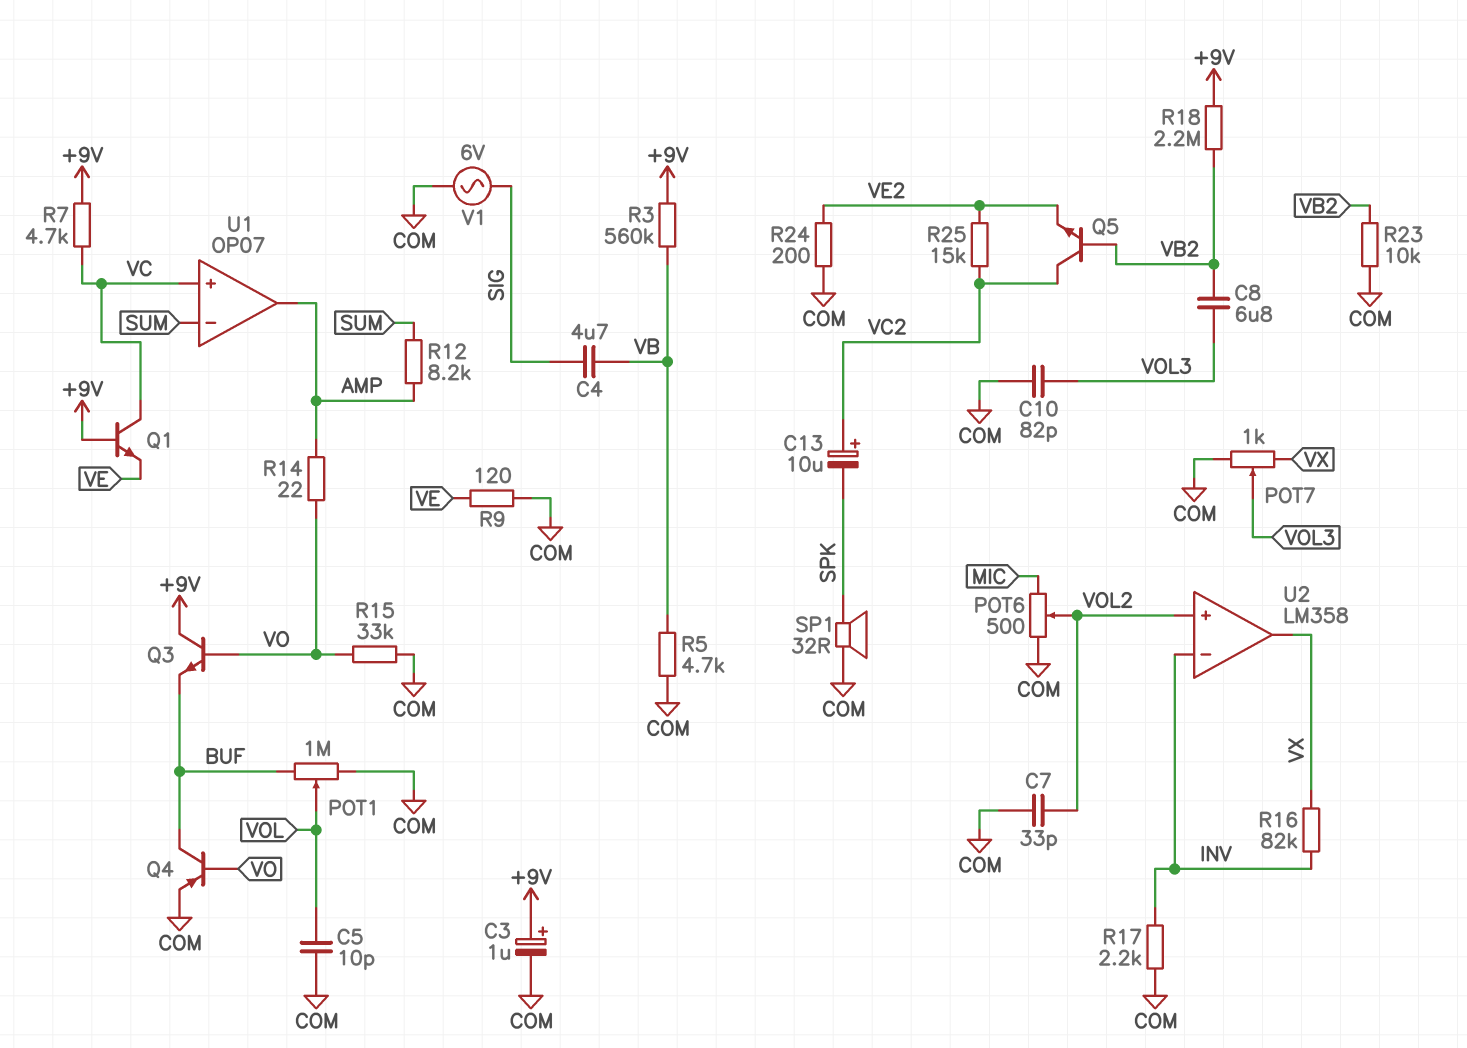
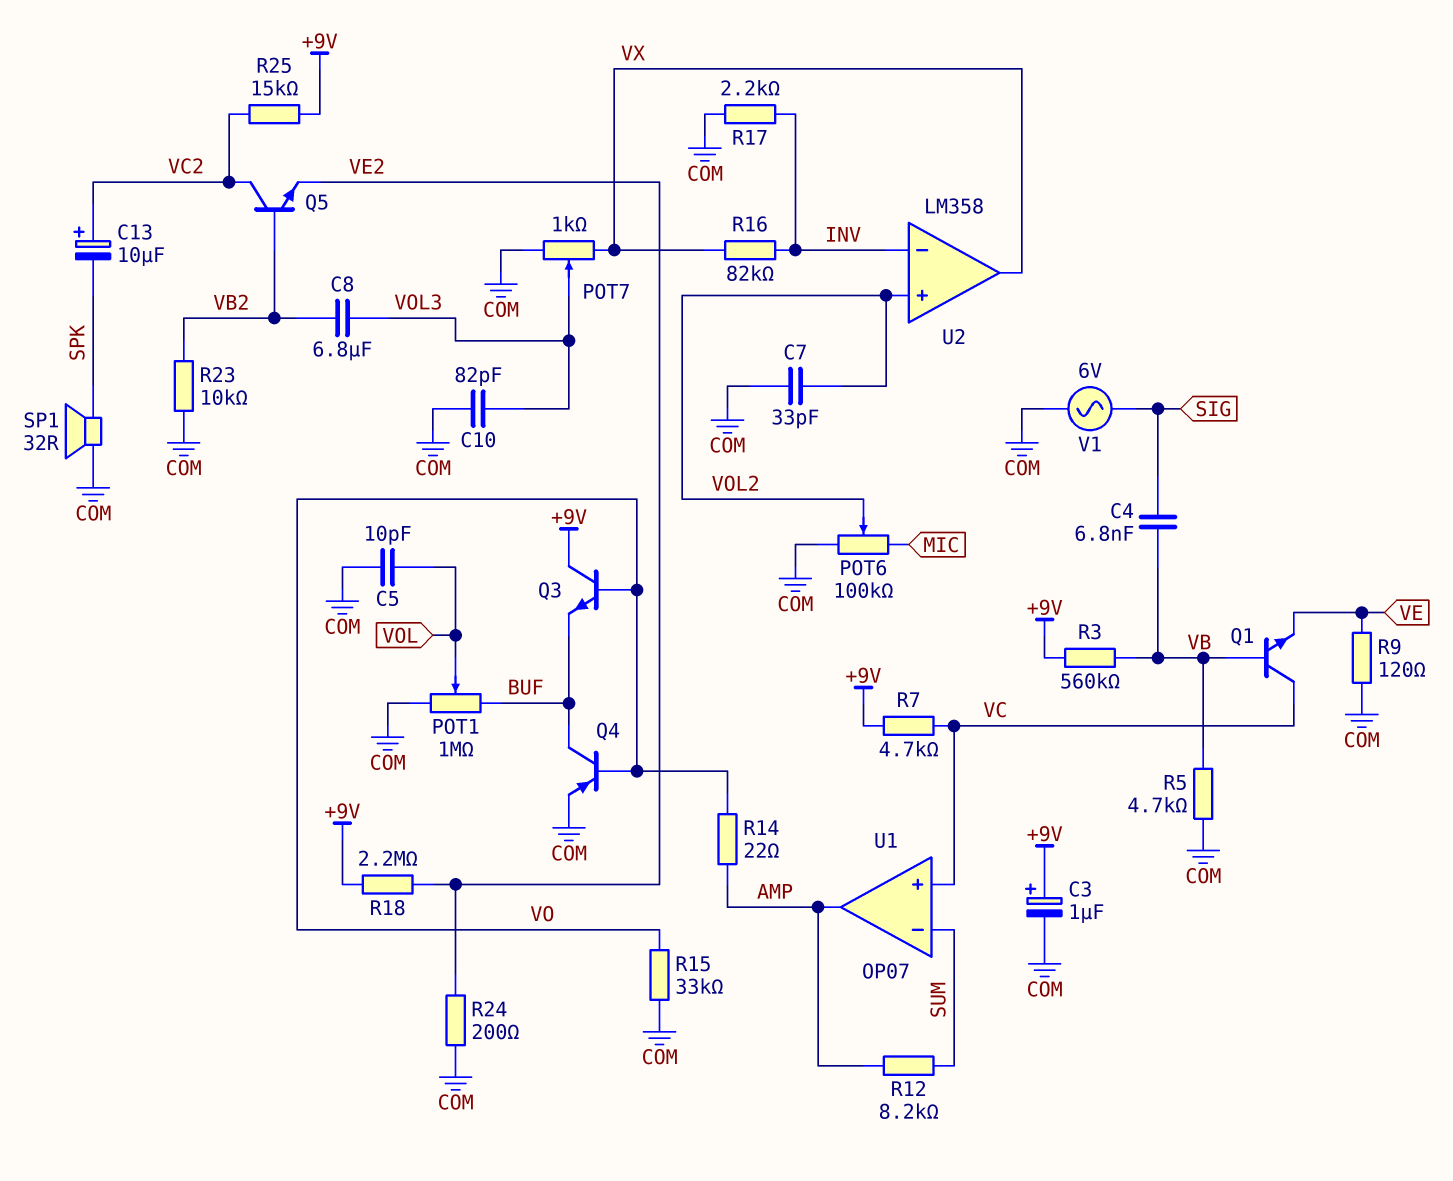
C4: 4.7uF (SIG, VB) -> 6.8nF (SIG, VB)
POT6: 500 (COM, MIC, wiper VOL2) -> 100k (COM, MIC, wiper VOL2)
Q1: NPN (B +9V, C VC, E VE) -> NPN (B VB, C VC, E VE)
R18: 2.2M (+9V, VB2) -> 2.2M (+9V, VE2)
R25: 15k (VC2, VE2) -> 15k (+9V, VC2)

